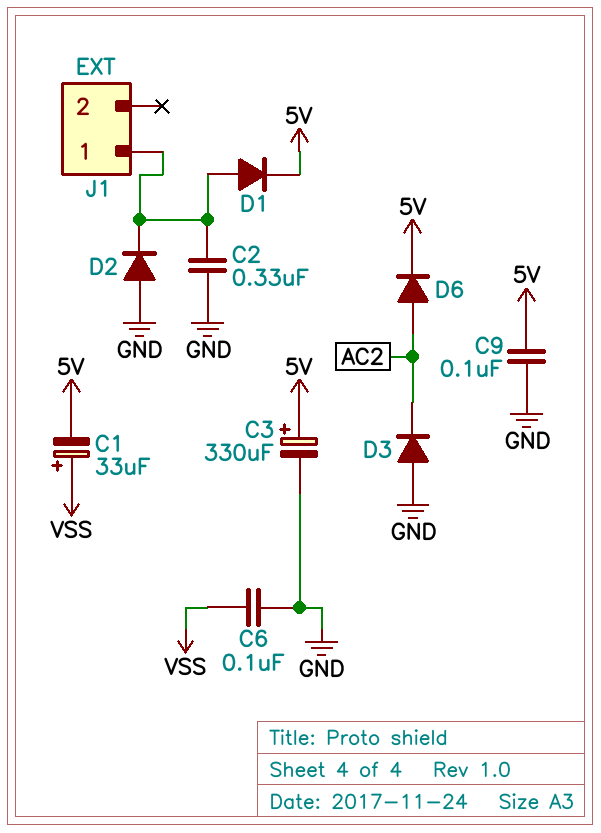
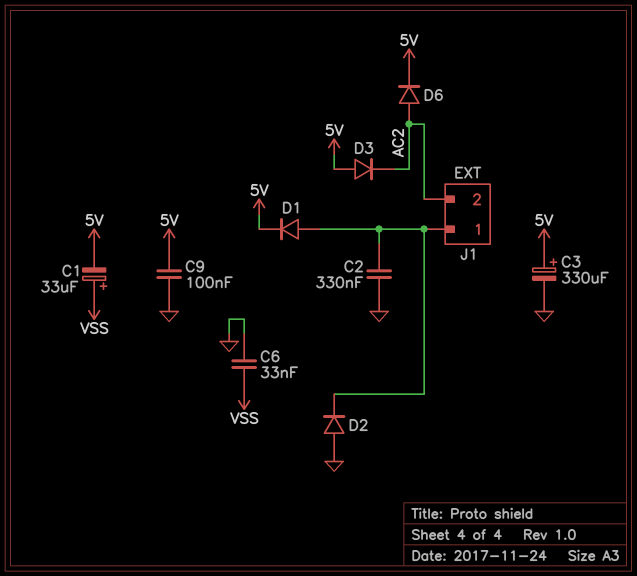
C6: 100nF (GND, VSS) -> 33nF (GND, VSS)
D3: diode (A GND, K AC2) -> diode (A 5V, K AC2)
J1 pin 2: none -> AC2

